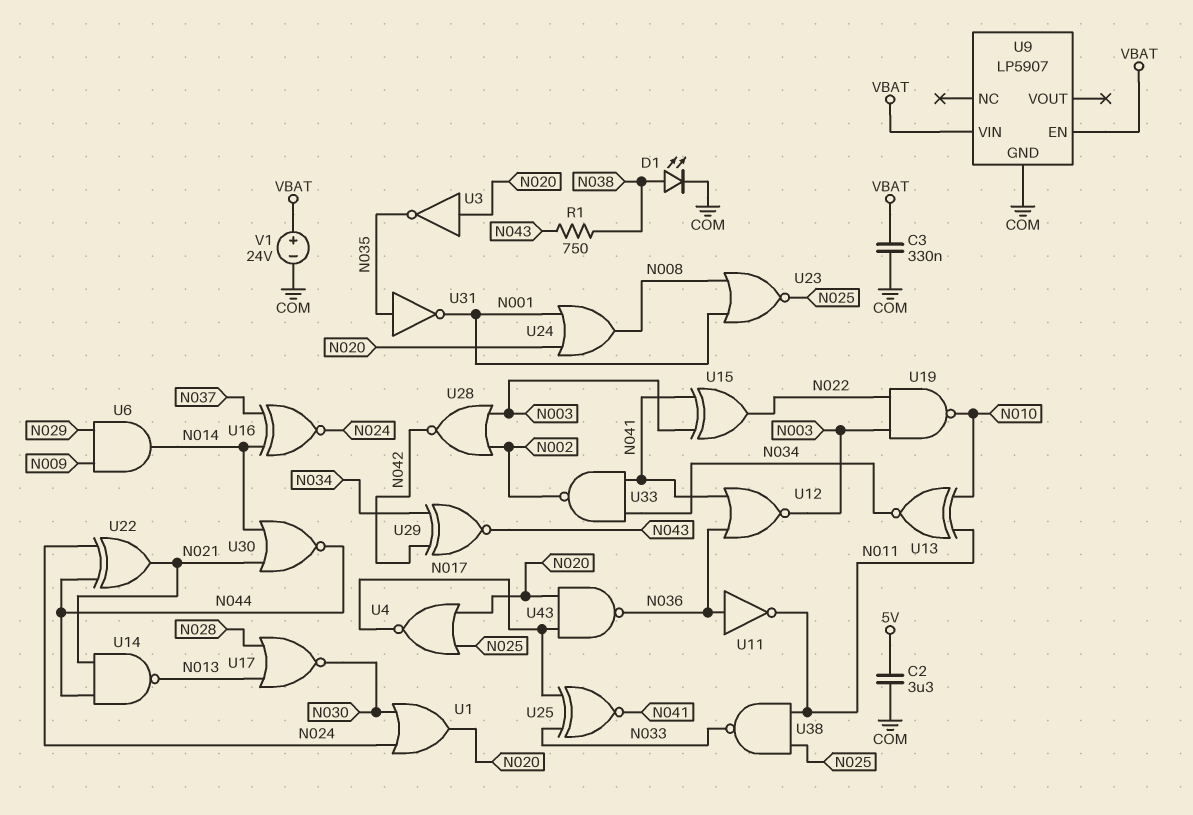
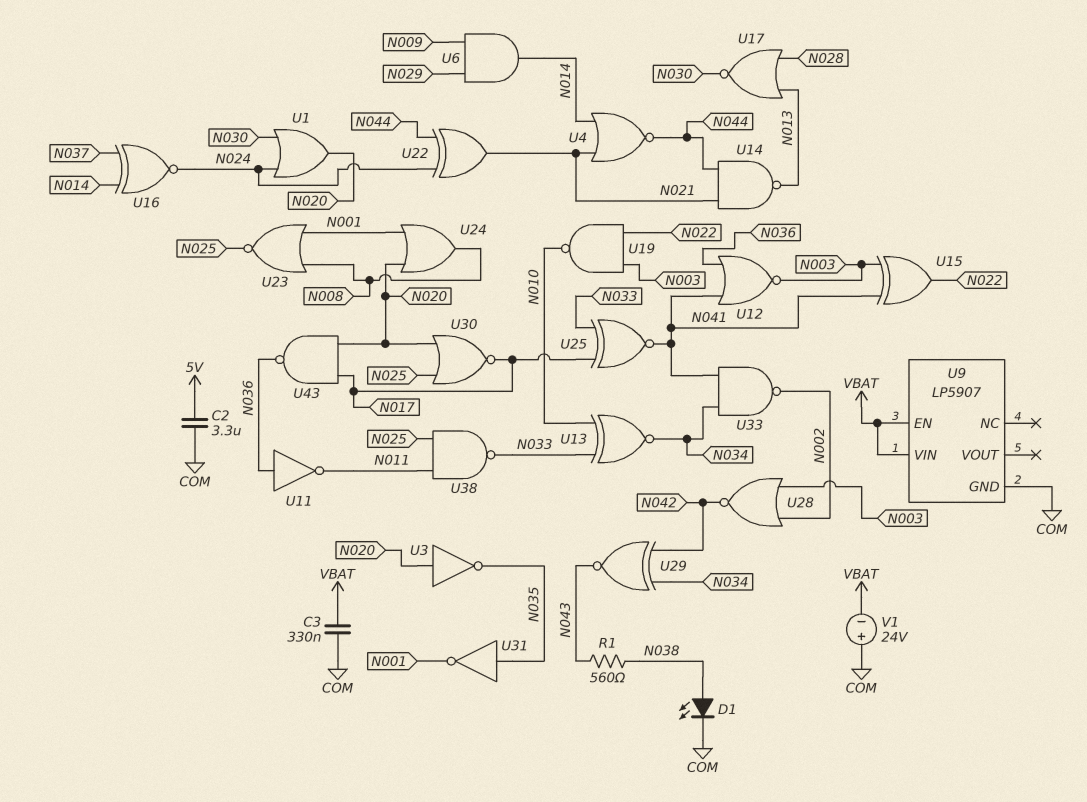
R1: 750 (N038, N043) -> 560 (N038, N043)
U4: NOR (in N020, in N025, out N017) -> NOR (in N014, in N021, out N044)
U13: XNOR (in N010, in N011, out N034) -> XNOR (in N010, in N033, out N034)
U30: NOR (in N014, in N021, out N044) -> NOR (in N020, in N025, out N017)
V1: 24V (plus VBAT, minus COM) -> 24V (plus COM, minus VBAT)

